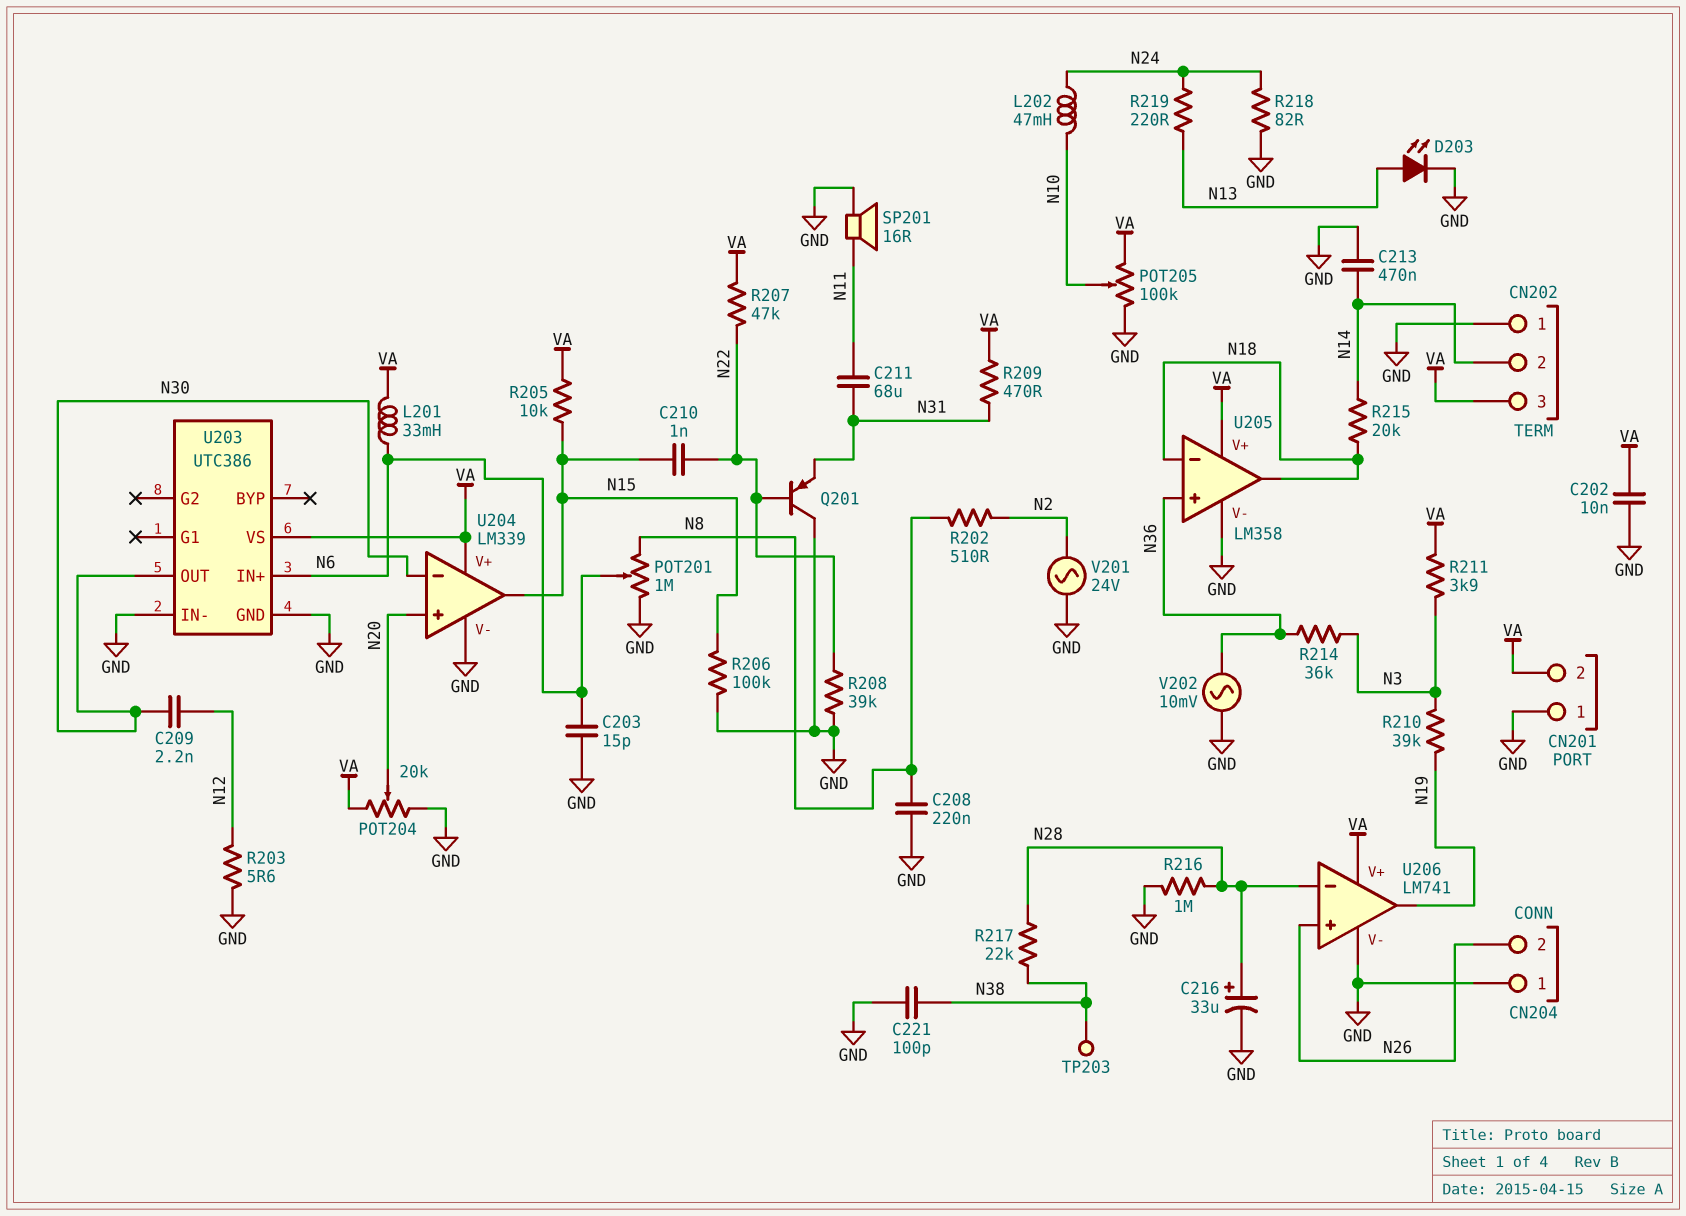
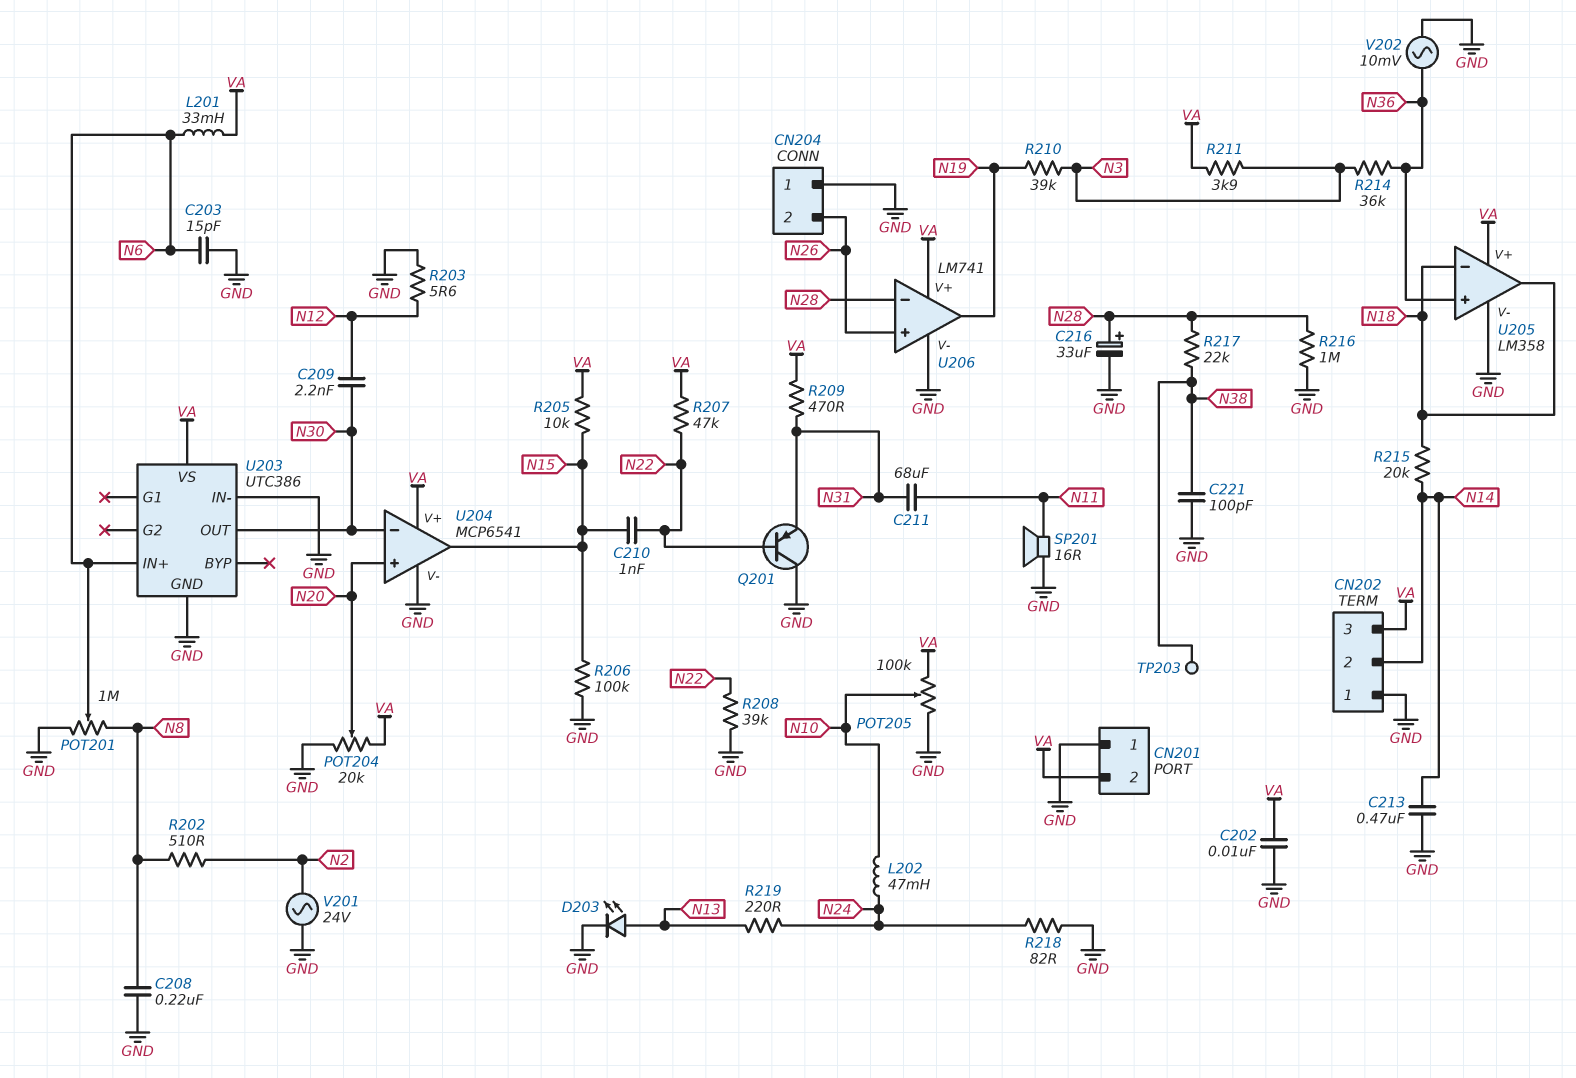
U204: LM339 -> MCP6541

